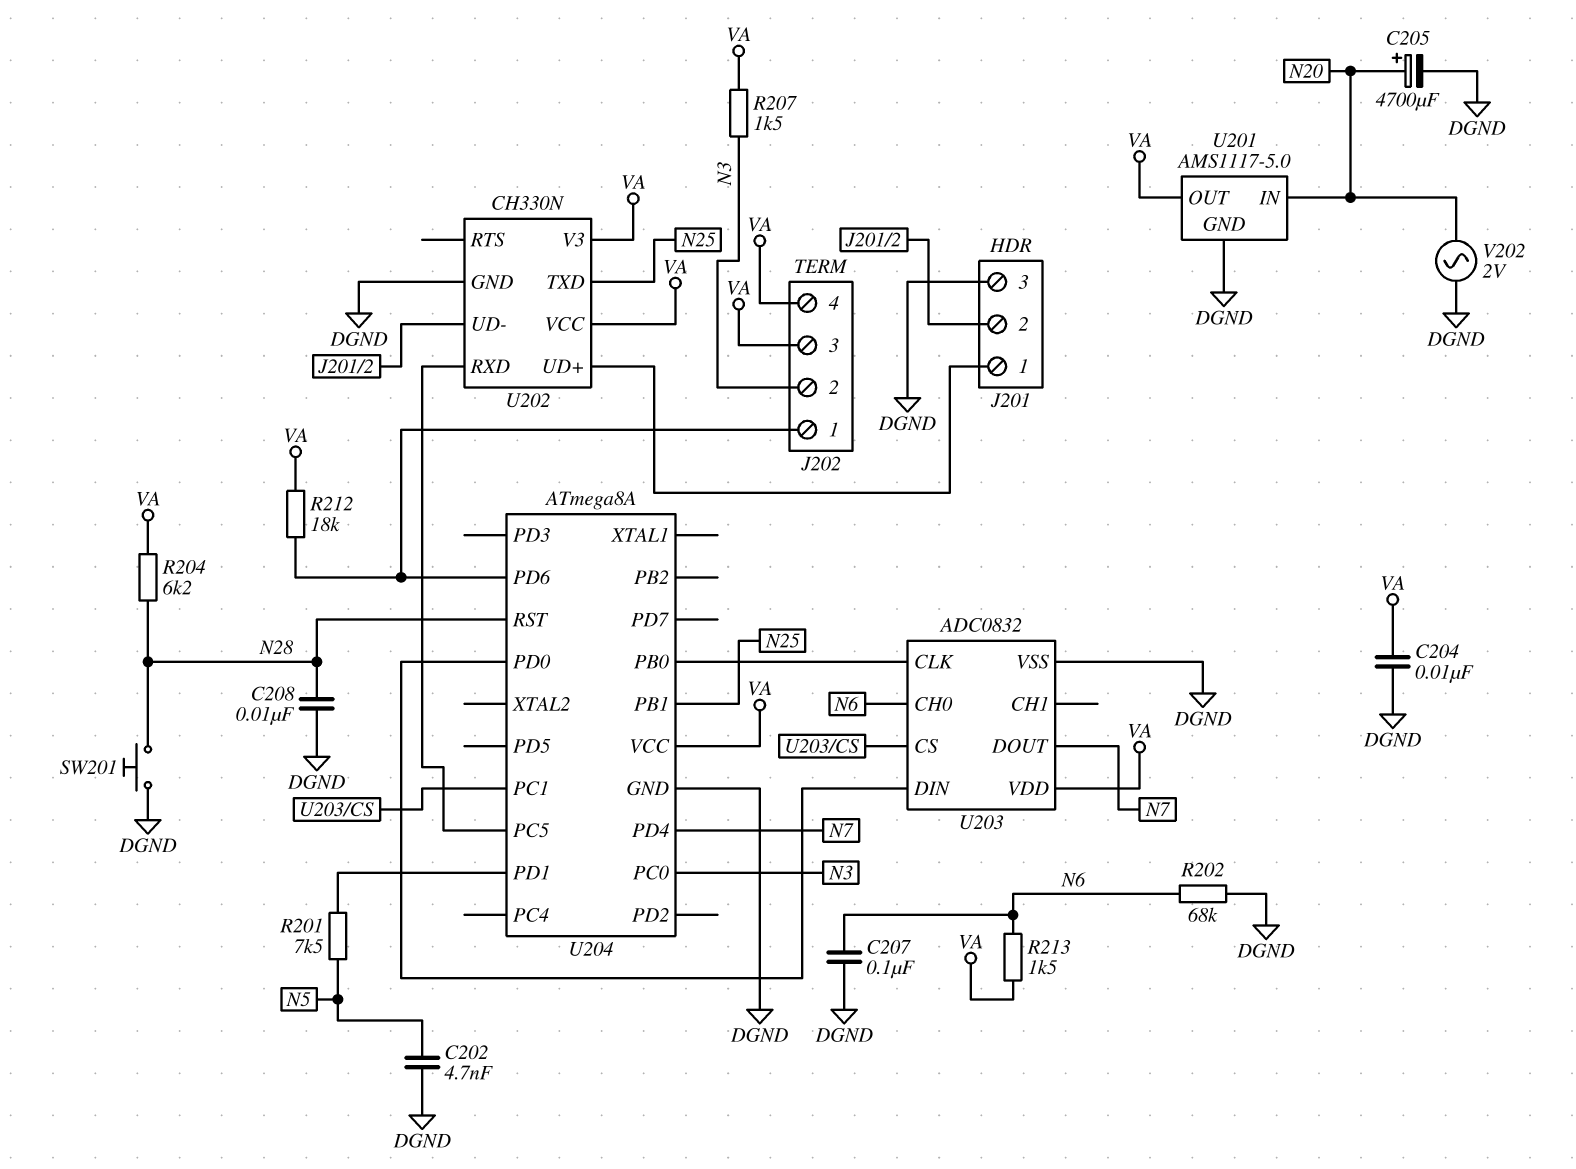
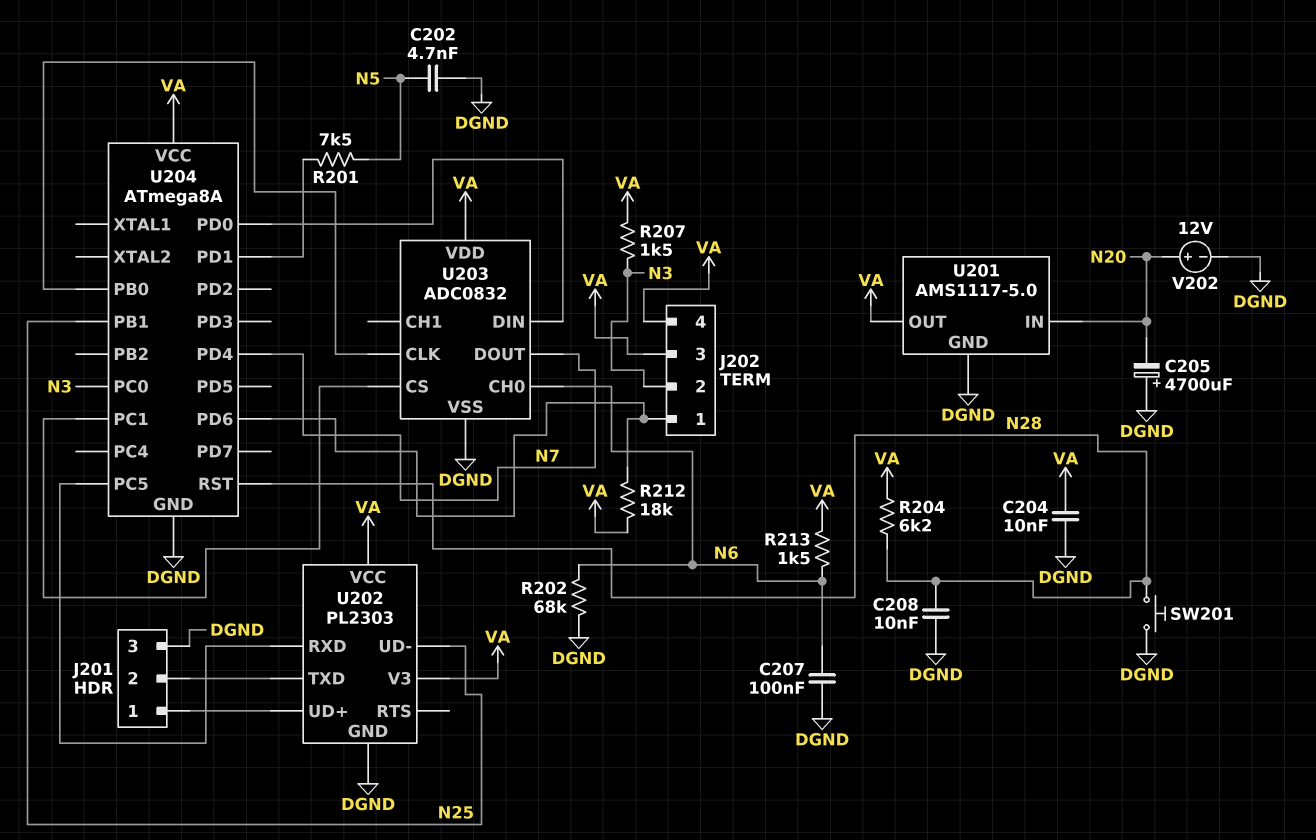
C205: 4700uF (plus N20, minus DGND) -> 4700uF (plus DGND, minus N20)
U202: CH330N -> PL2303
U202 pin TXD: N25 -> J201/2
U202 pin UD-: J201/2 -> N25
V202: AC 2V (DGND, N20) -> 12V (plus N20, minus DGND)

